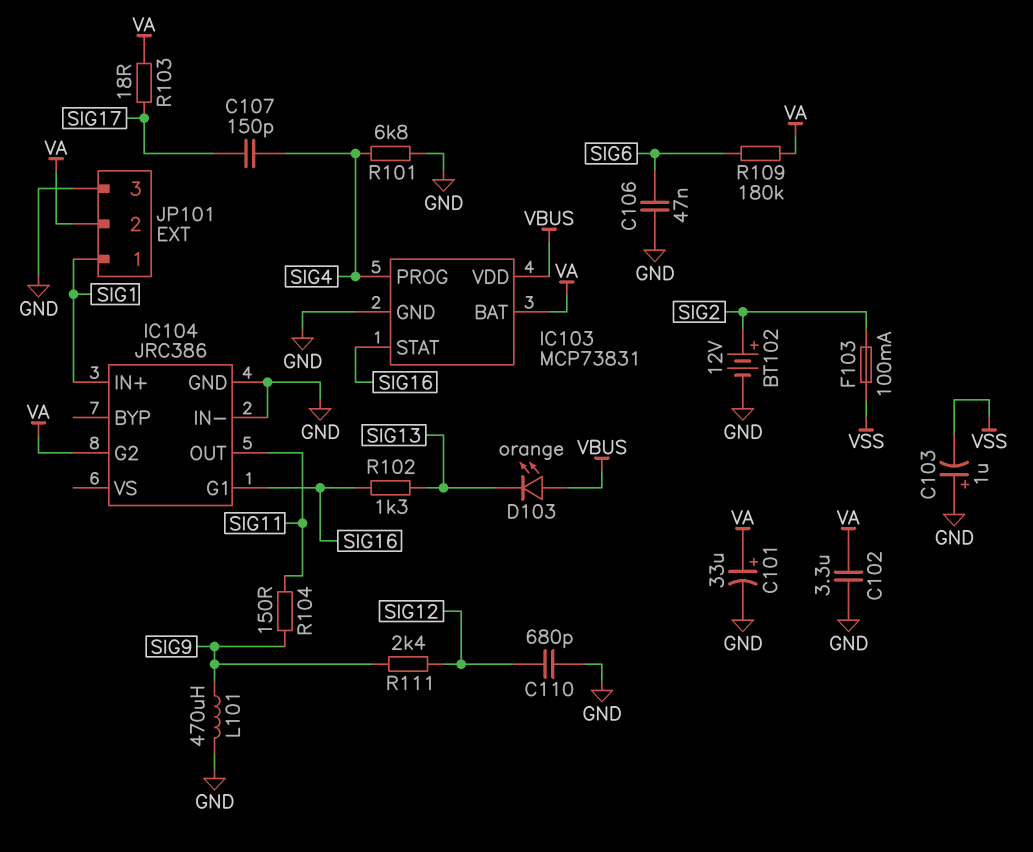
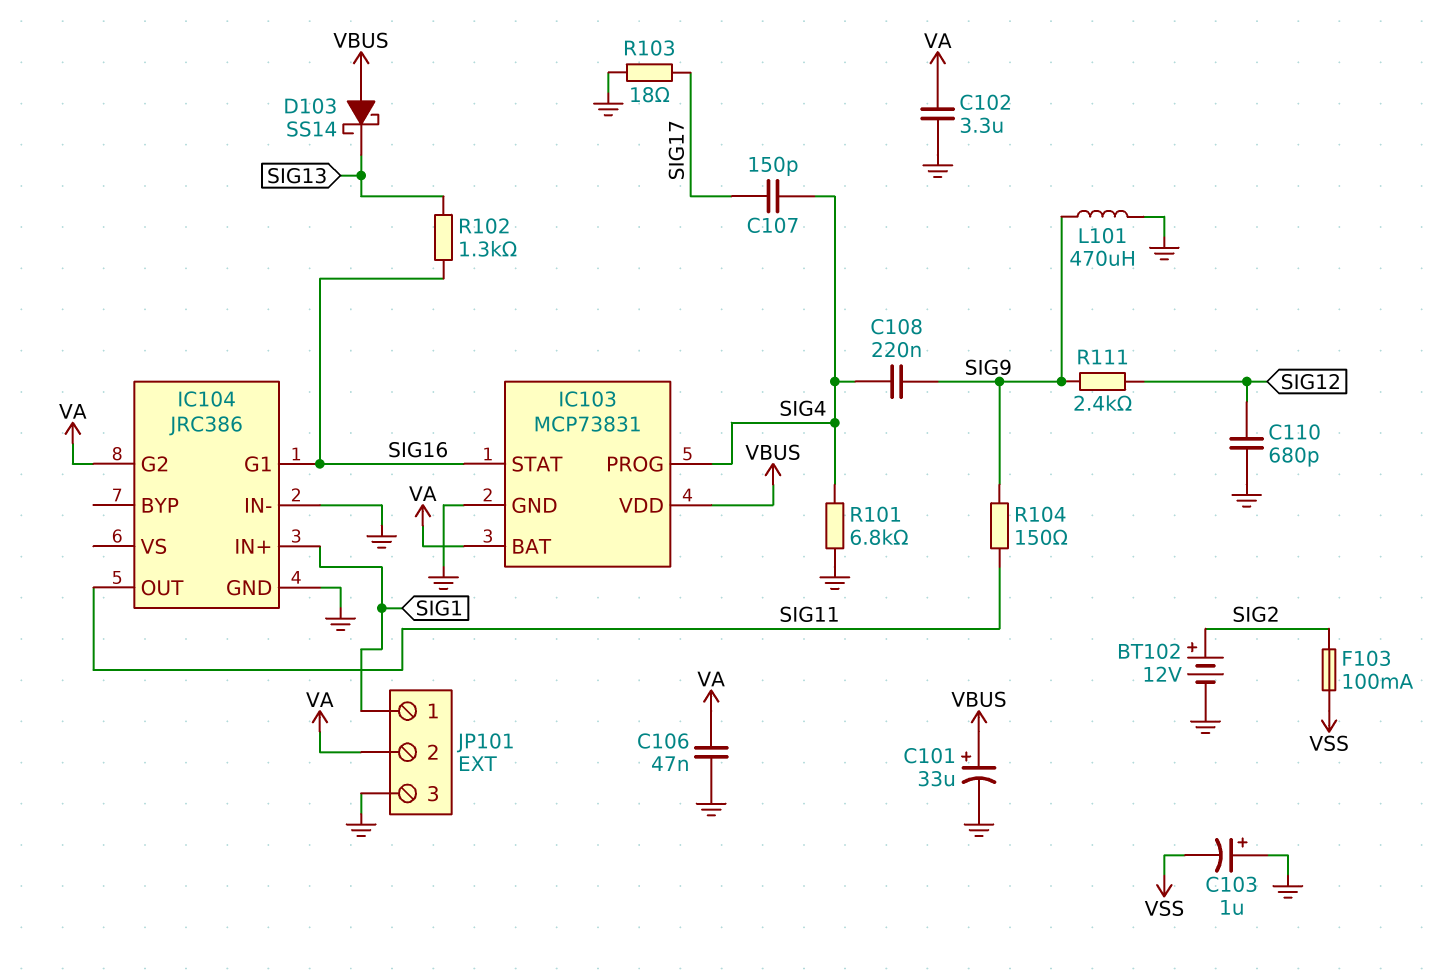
C101: 33uF (plus VA, minus GND) -> 33uF (plus VBUS, minus GND)
C106: 47nF (GND, SIG6) -> 47nF (GND, VA)
C108: none -> 220nF (SIG4, SIG9)
D103: LED orange (A VBUS, K SIG13) -> schottky SS14 (A VBUS, K SIG13)
R103: 18 (SIG17, VA) -> 18 (GND, SIG17)
R109: 180k (SIG6, VA) -> none

